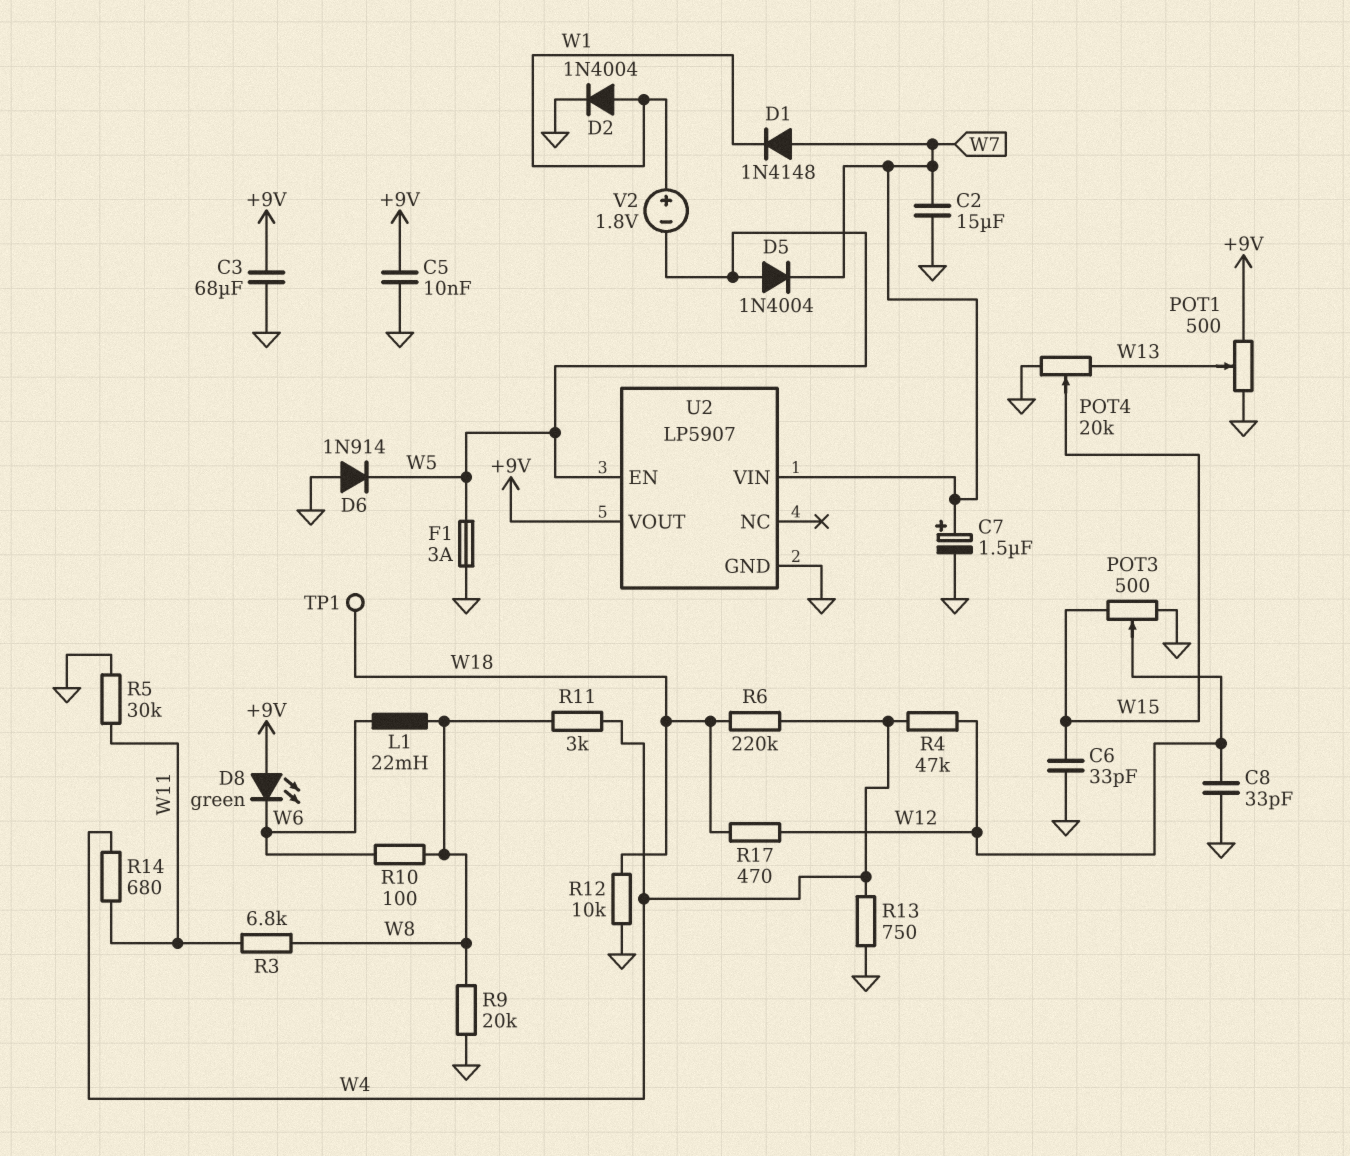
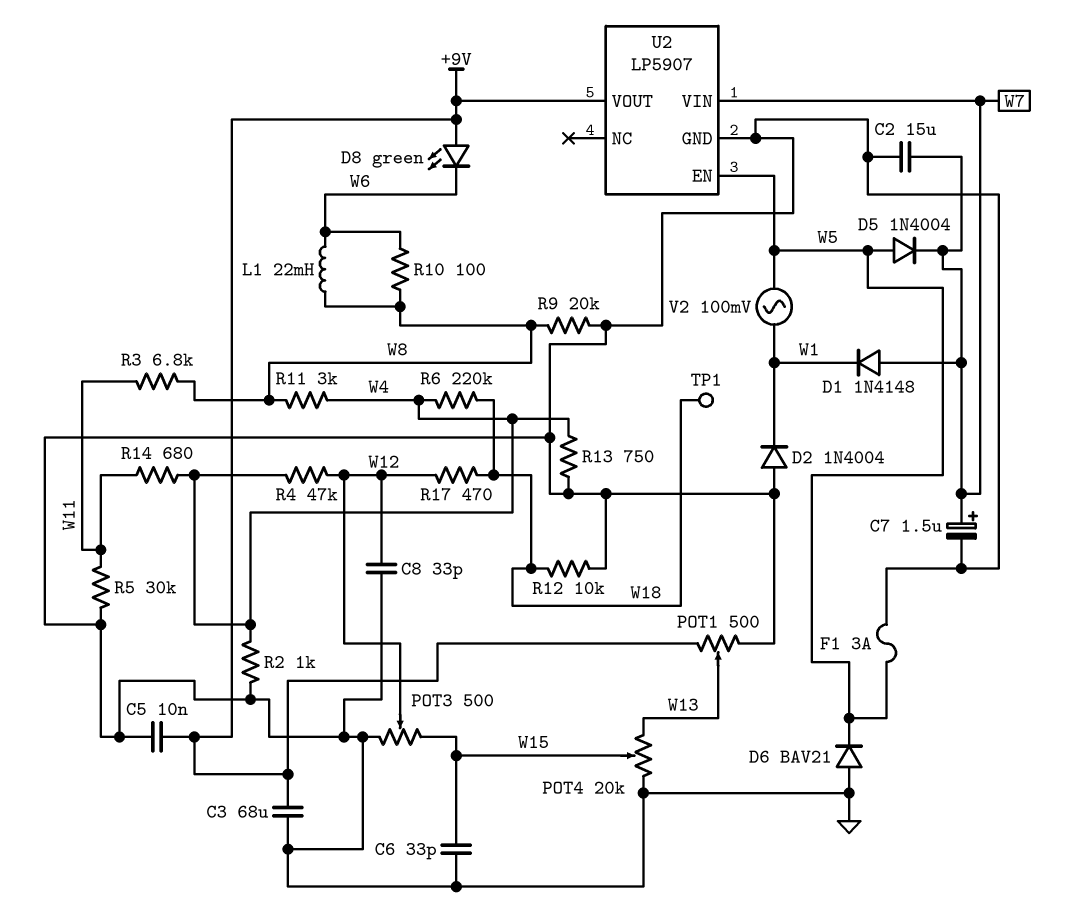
D2: diode 1N4004 (A W1, K GND) -> diode 1N4004 (A GND, K W1)
D6: diode 1N914 (A GND, K W5) -> diode BAV21 (A GND, K W5)
R2: none -> 1k (GND, W4)
V2: 1.8V (plus W1, minus W5) -> AC 100mV (W1, W5)

